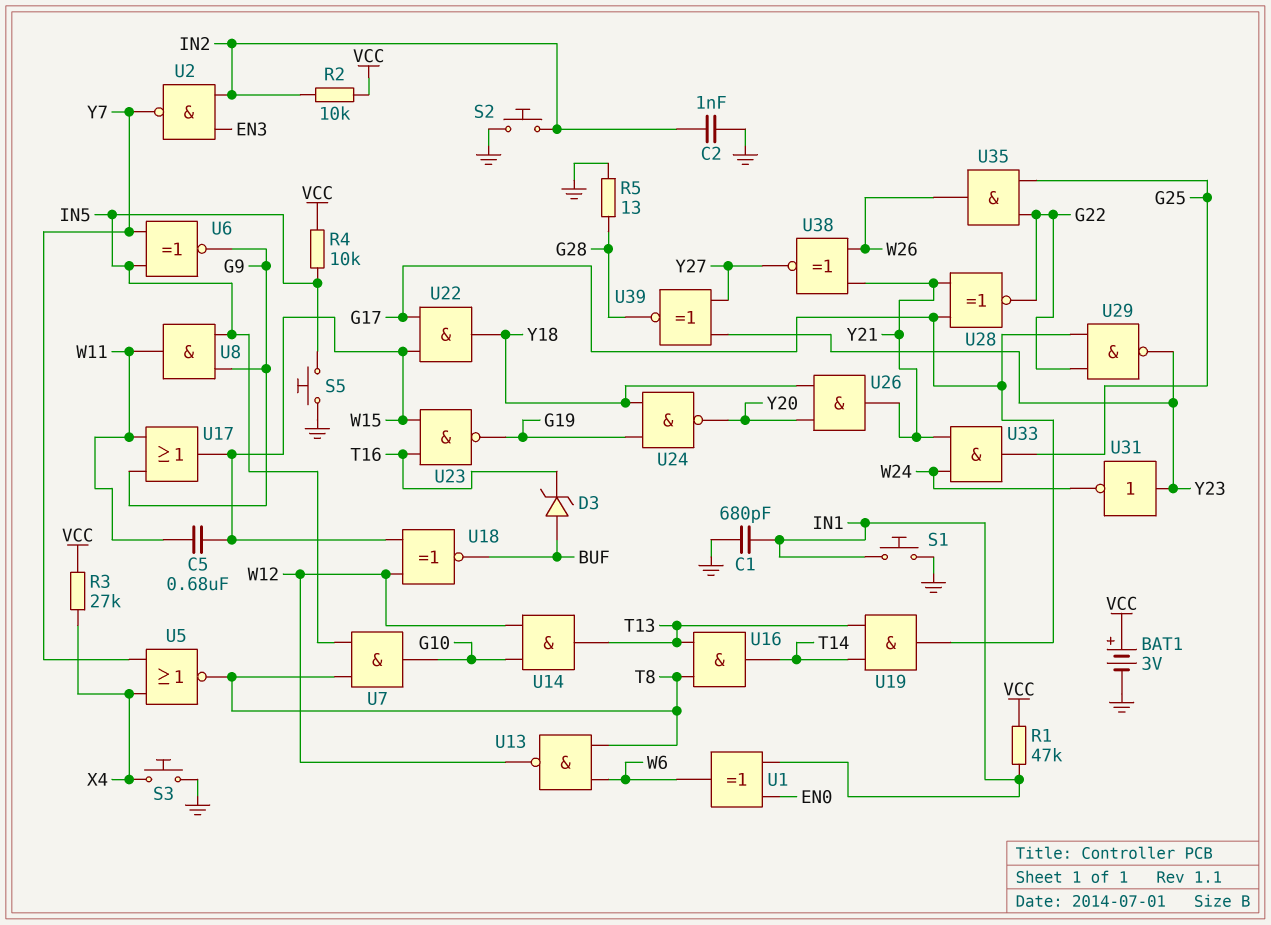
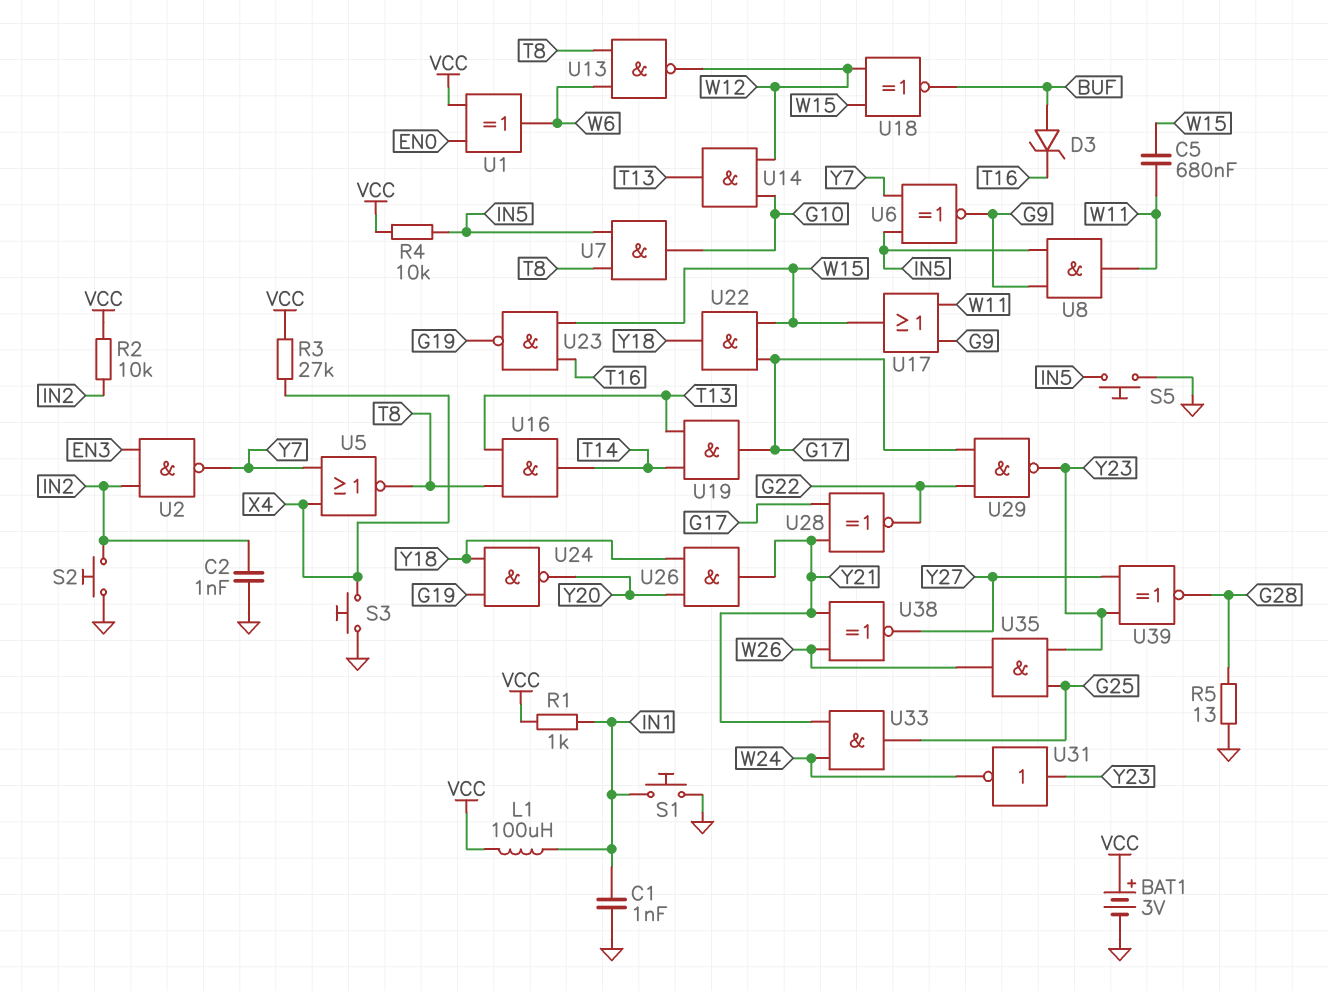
C1: 680pF (GND, IN1) -> 1nF (GND, IN1)
L1: none -> 100uH (IN1, VCC)
R1: 47k (IN1, VCC) -> 1k (IN1, VCC)
U1: XOR (in EN0, in IN1, out W6) -> XOR (in EN0, in VCC, out W6)
U35: AND (in G22, in G25, out W26) -> AND (in G25, in Y23, out W26)

